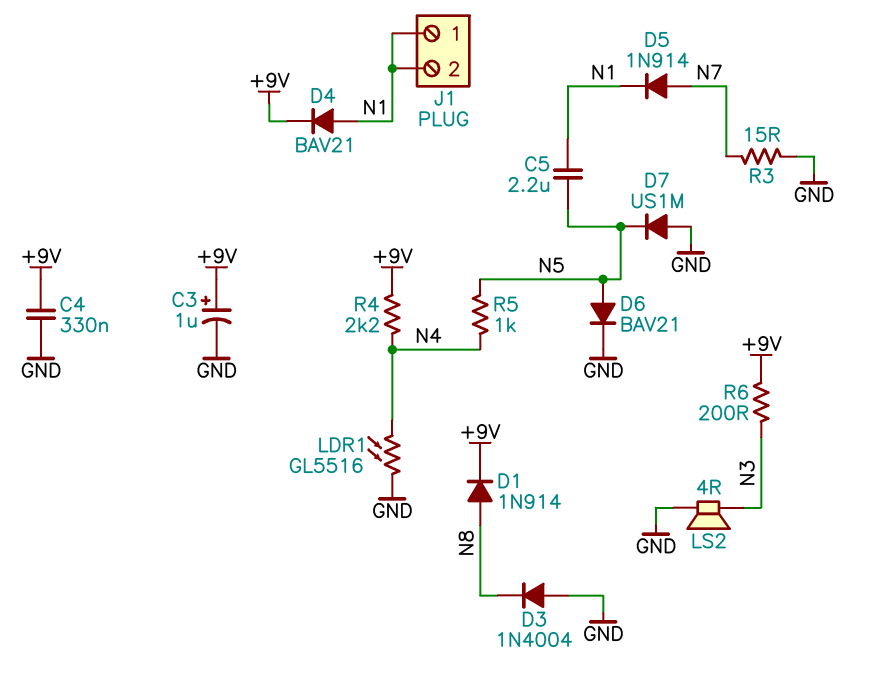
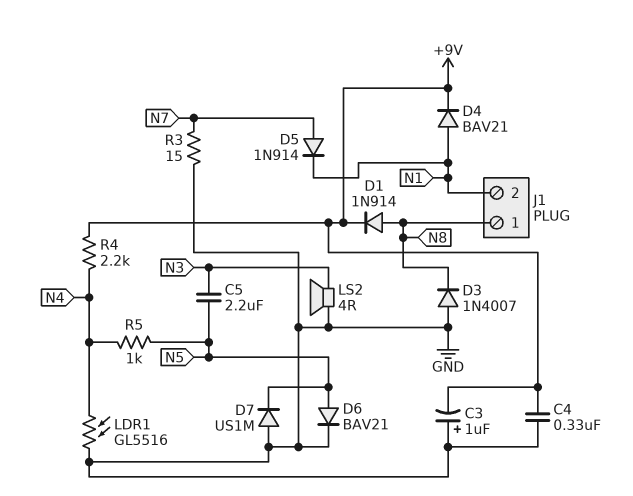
C3: 1uF (plus +9V, minus GND) -> 1uF (plus GND, minus +9V)
C5: 2.2uF (N1, N5) -> 2.2uF (N3, N5)
D3: diode 1N4004 (A GND, K N8) -> diode 1N4007 (A GND, K N8)
J1 pin 1: N1 -> N8
R6: 200 (+9V, N3) -> none

